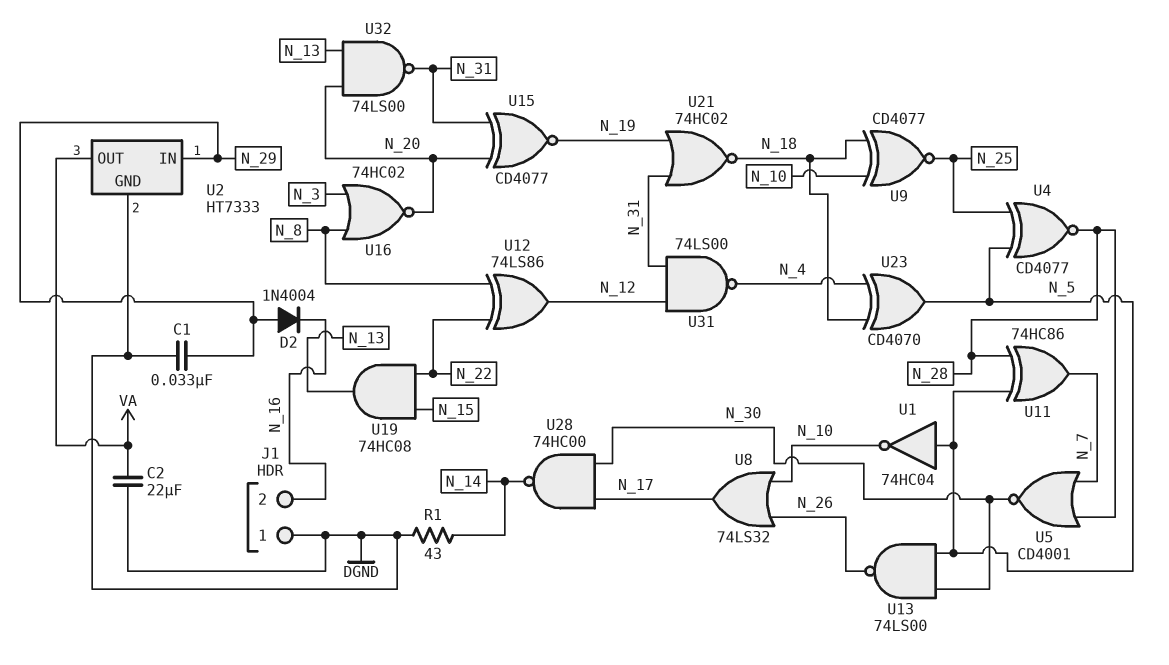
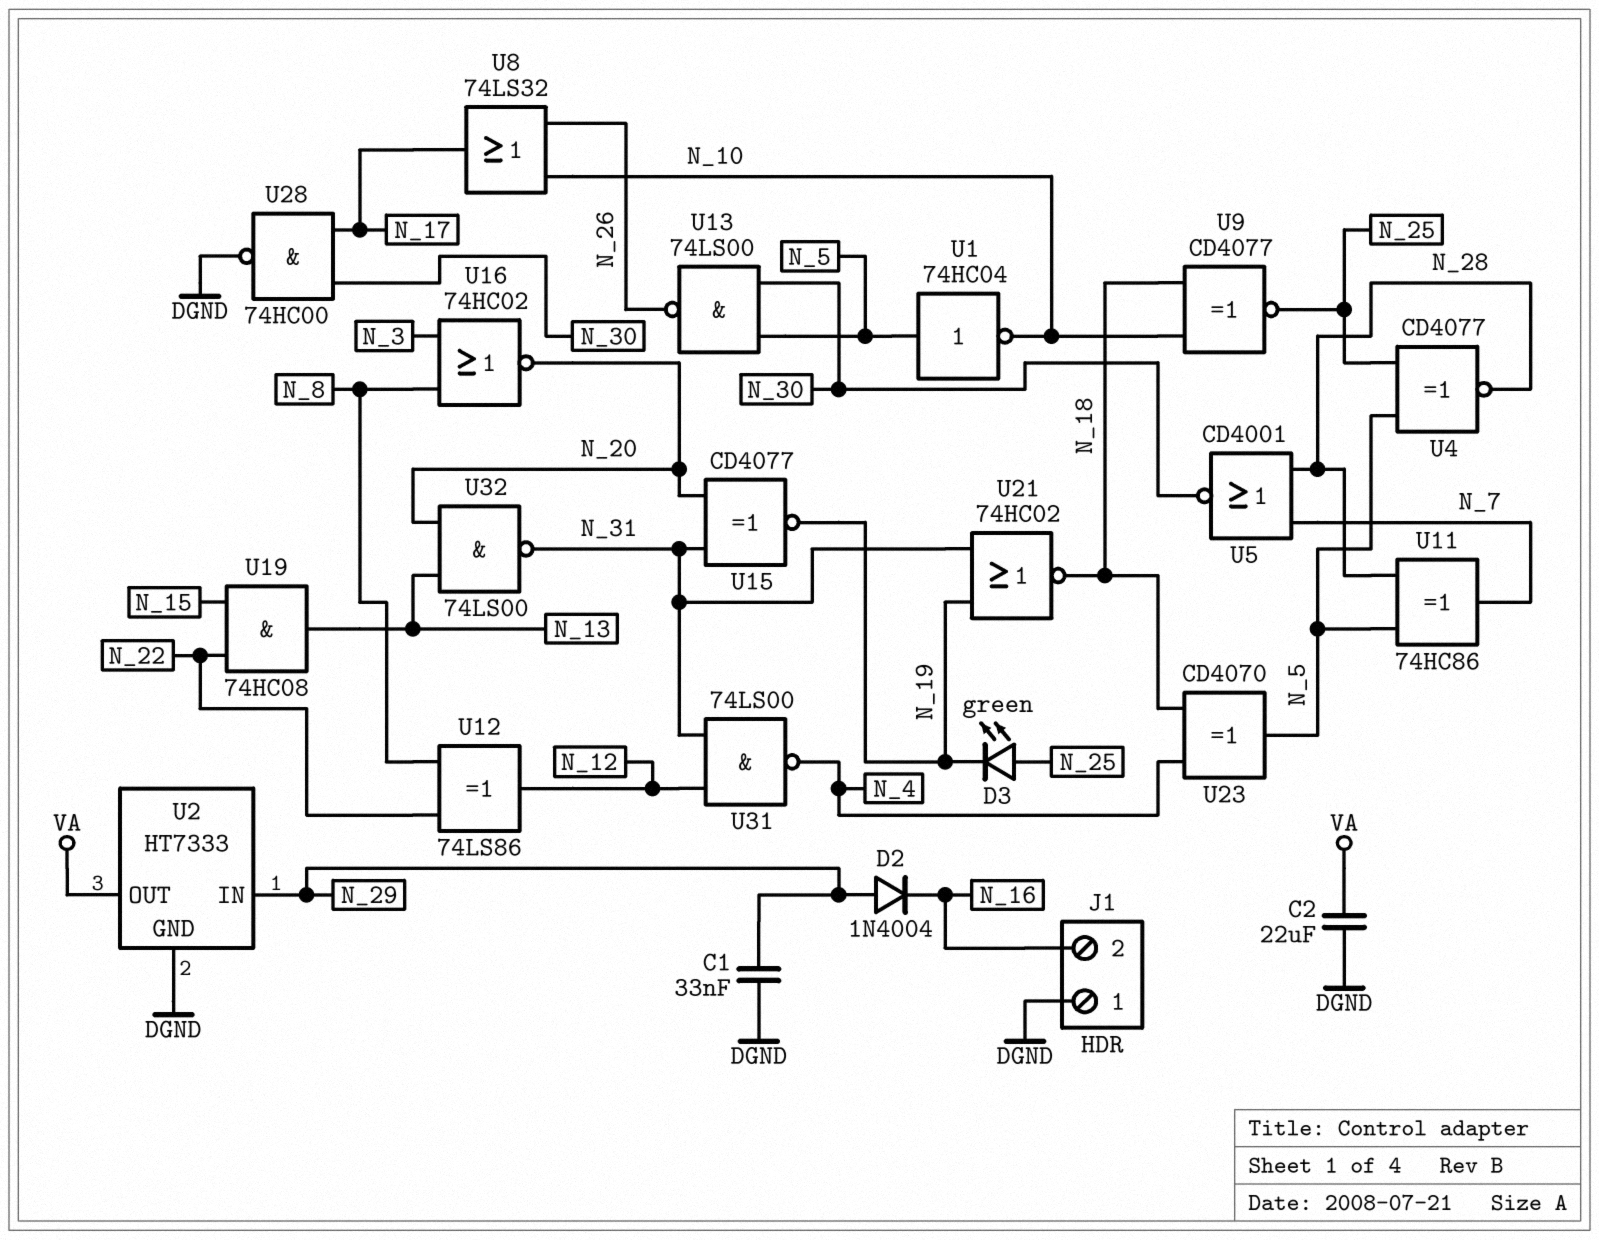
D3: none -> LED green (A N_25, K N_19)
R1: 43 (DGND, N_14) -> none
U28: NAND 74HC00 (in N_17, in N_30, out N_14) -> NAND 74HC00 (in N_17, in N_30, out DGND)

